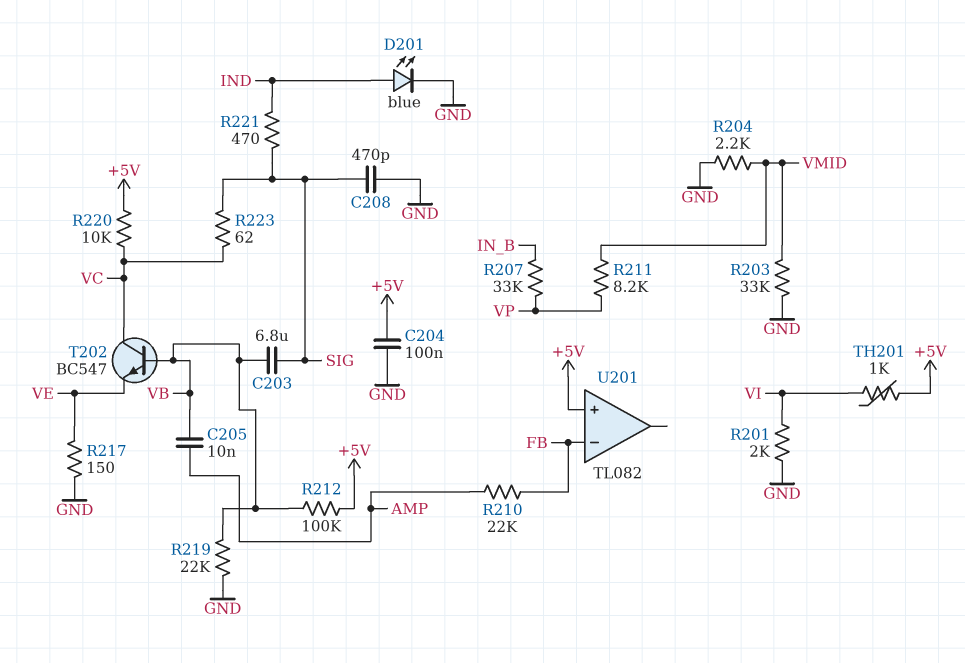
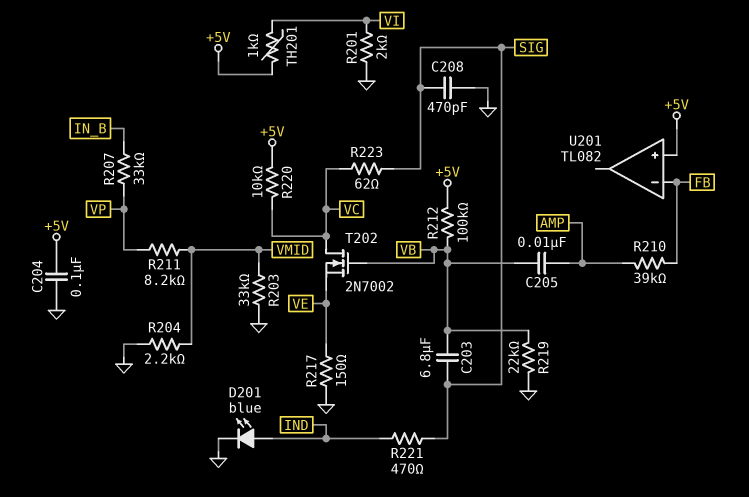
R210: 22k (AMP, FB) -> 39k (AMP, FB)
T202: NPN BC547 (B VB, C VC, E VE) -> NMOS 2N7002 (G VB, D VC, S VE)

